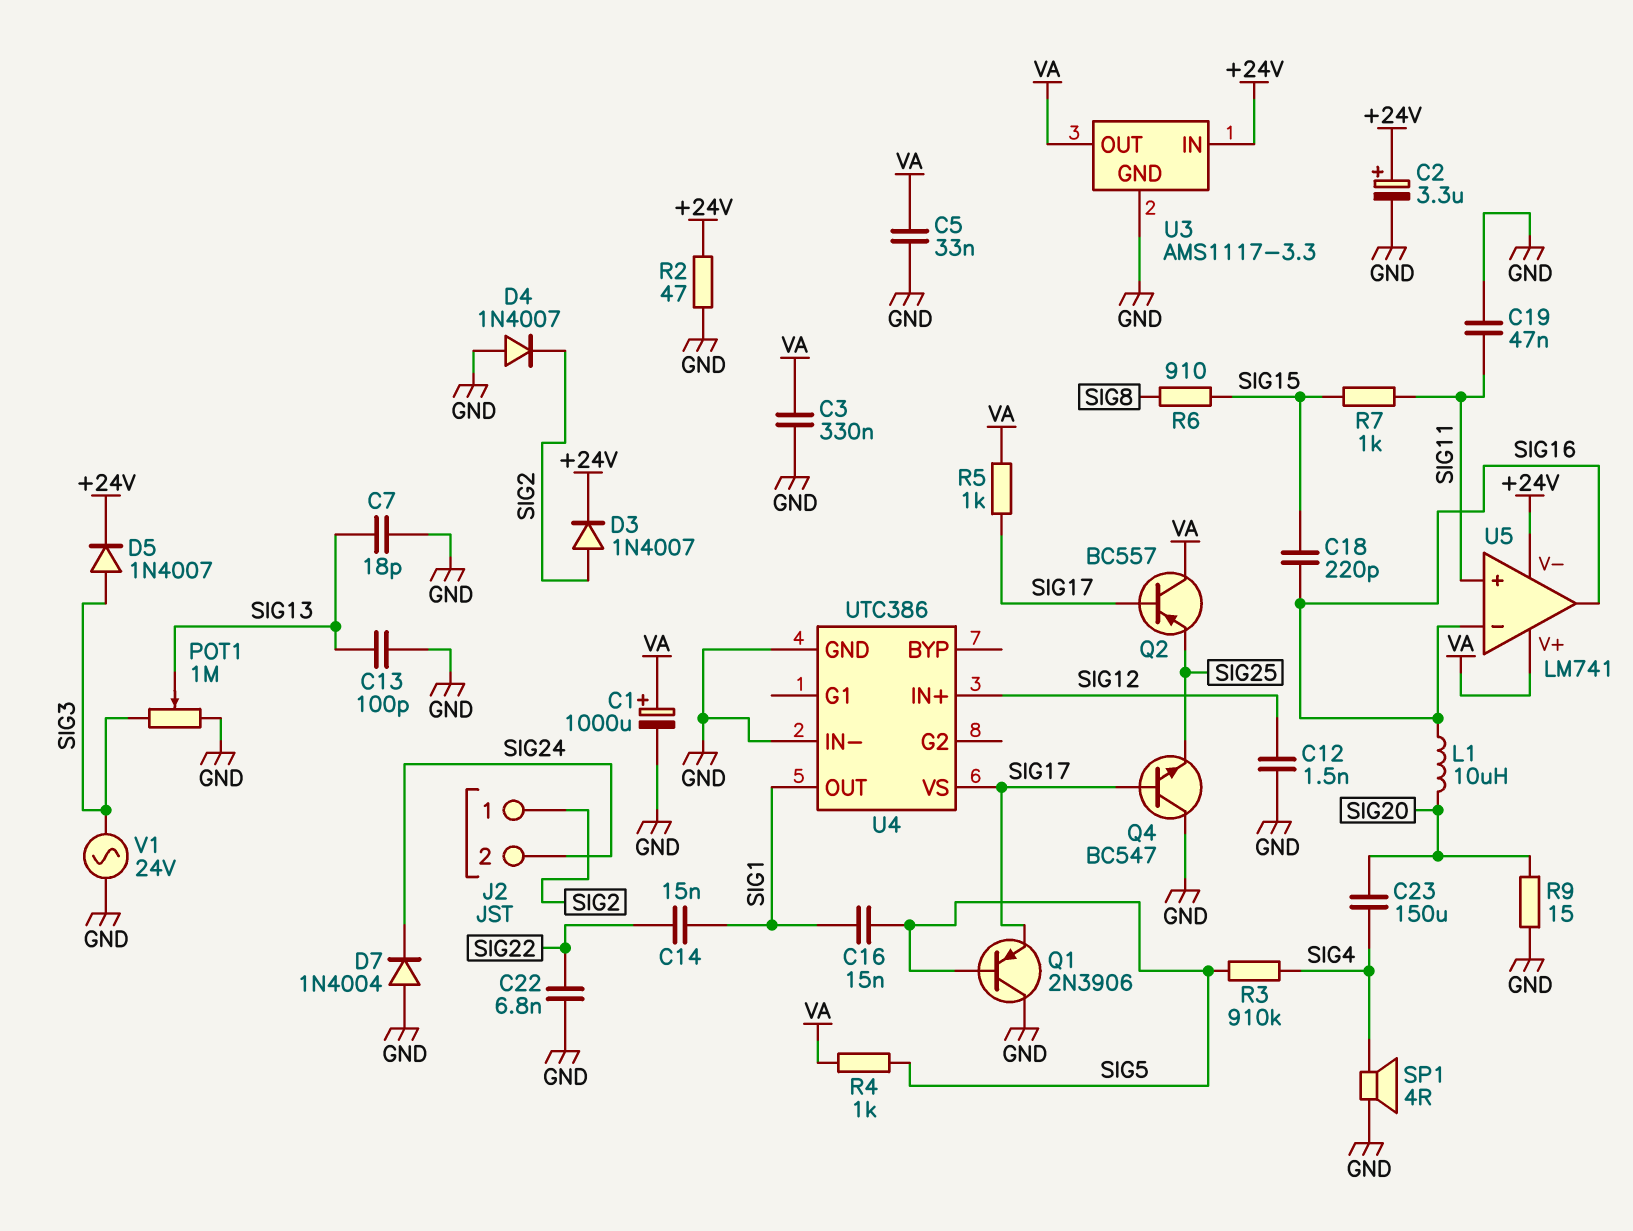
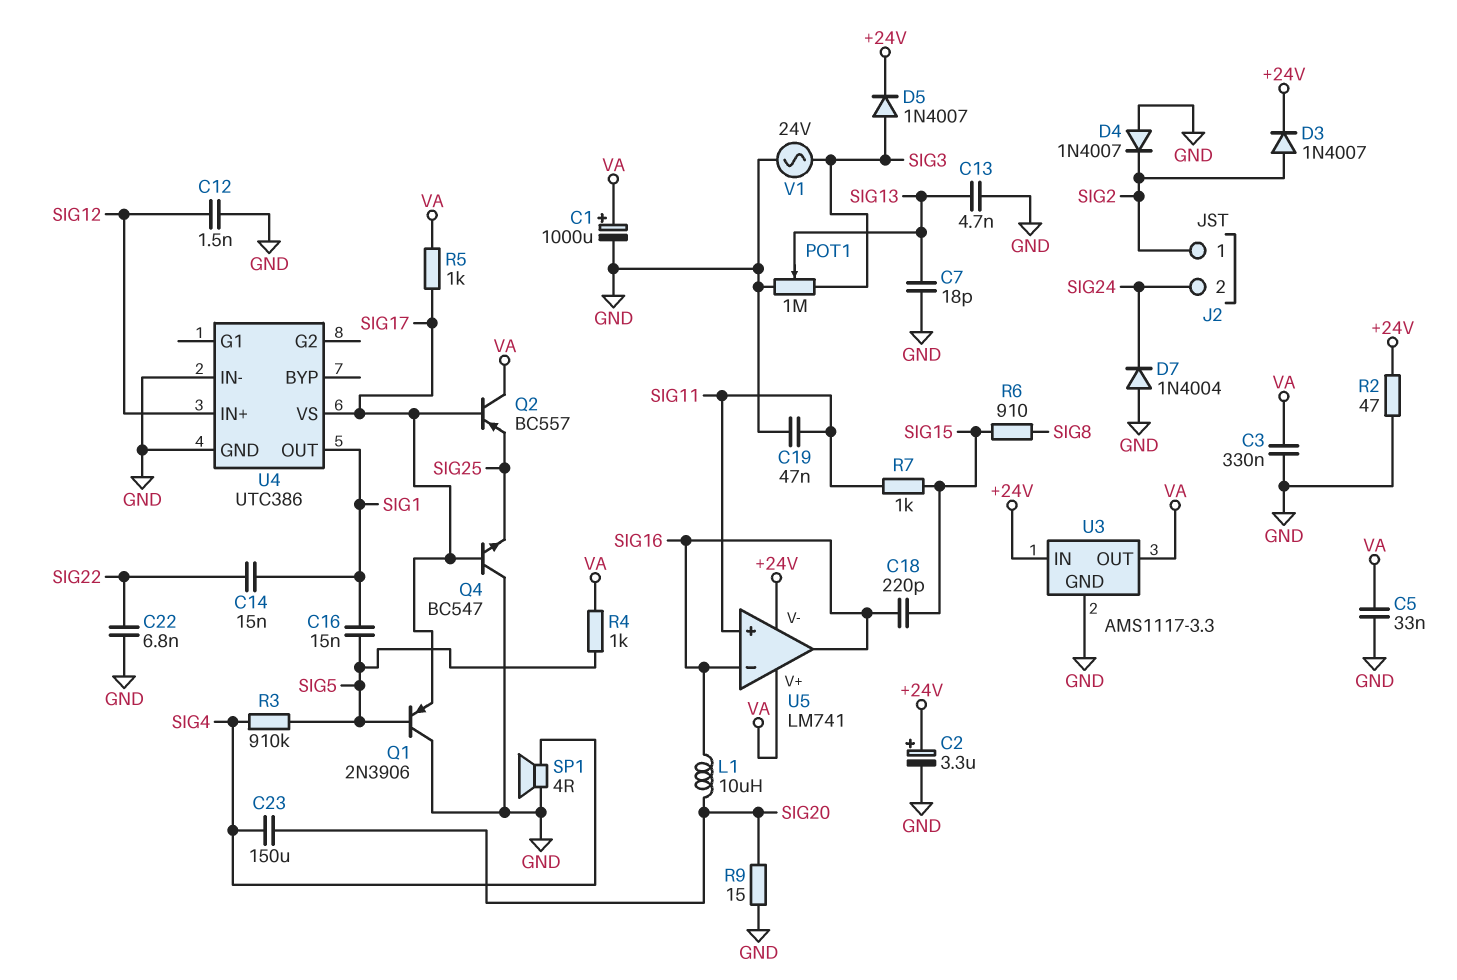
C13: 100pF (GND, SIG13) -> 4.7nF (GND, SIG13)

